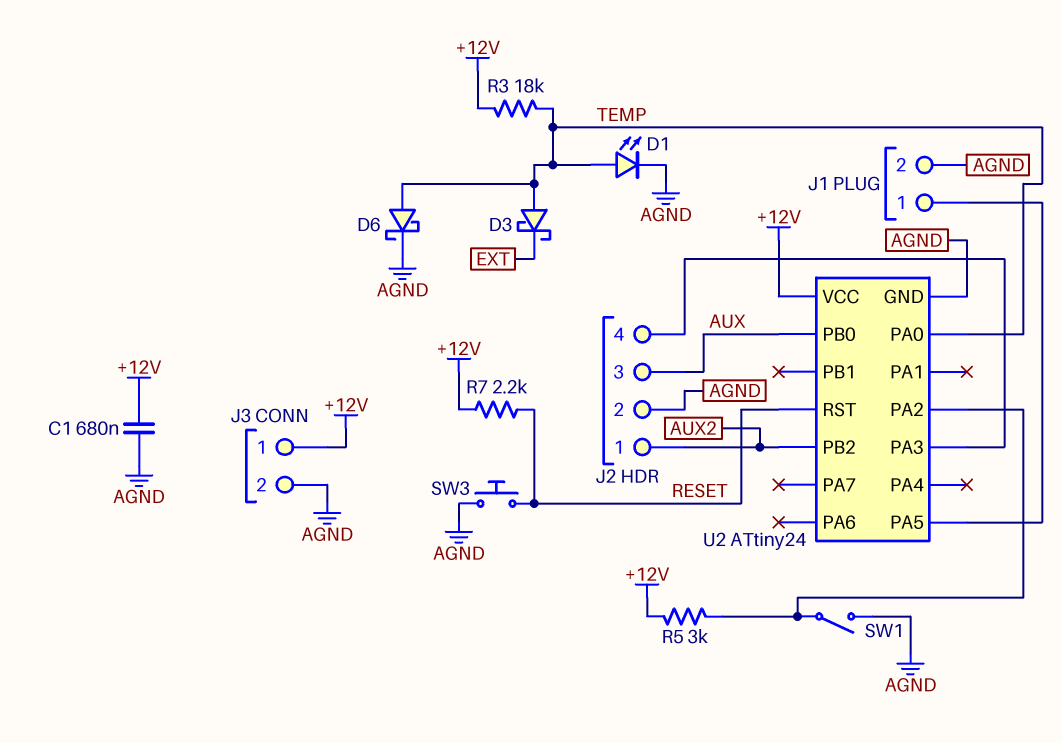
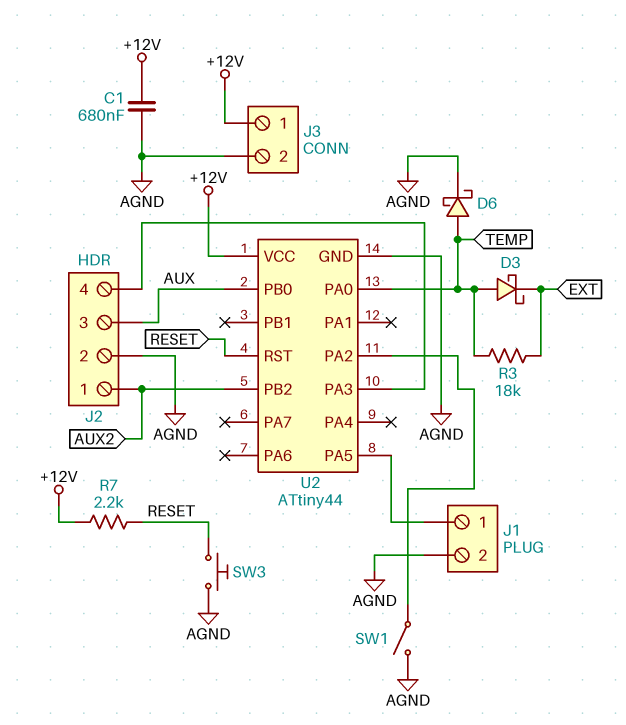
D1: LED (A TEMP, K AGND) -> none
R3: 18k (+12V, TEMP) -> 18k (EXT, TEMP)
R5: 3k (+12V, U2/PA2) -> none
U2: ATtiny24 -> ATtiny44

